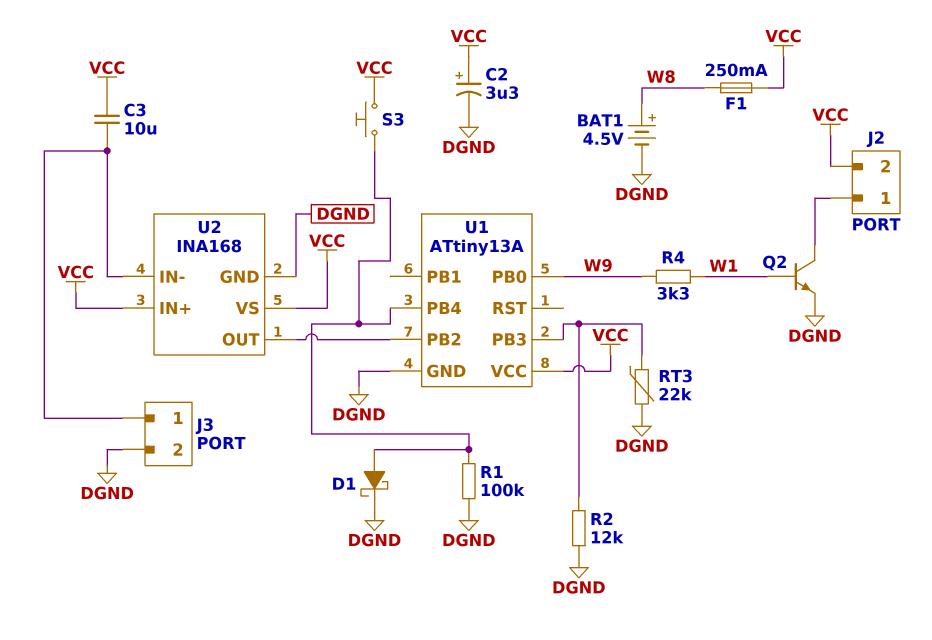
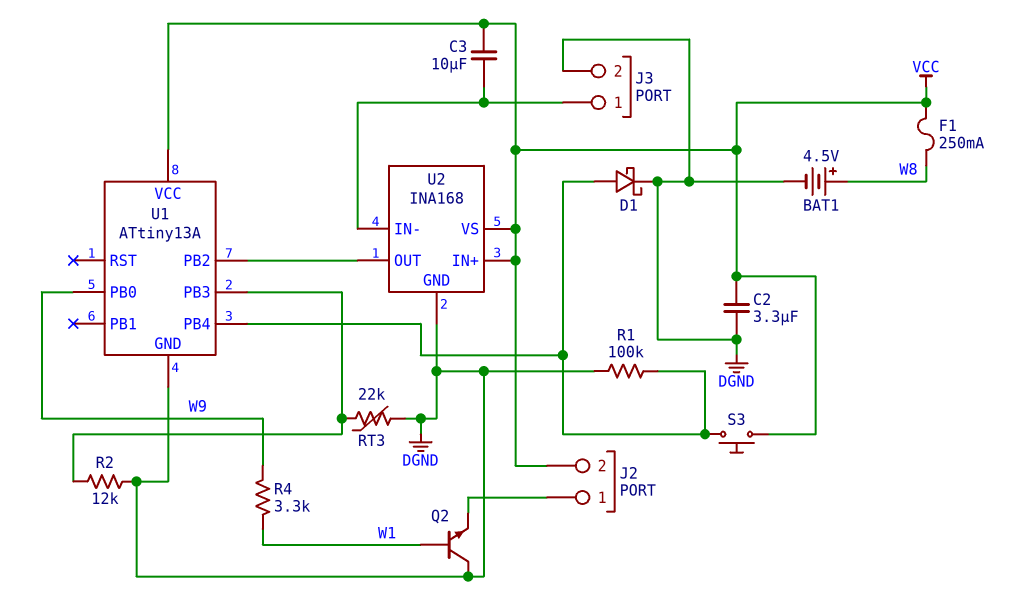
C2: 3.3uF (plus VCC, minus DGND) -> 3.3uF (DGND, VCC)
Q2: NPN (B W1, C J2/1, E DGND) -> NPN (B W1, C DGND, E J2/1)

